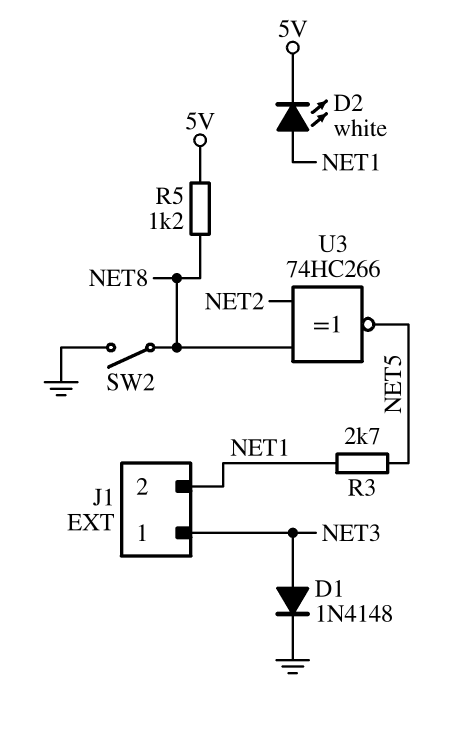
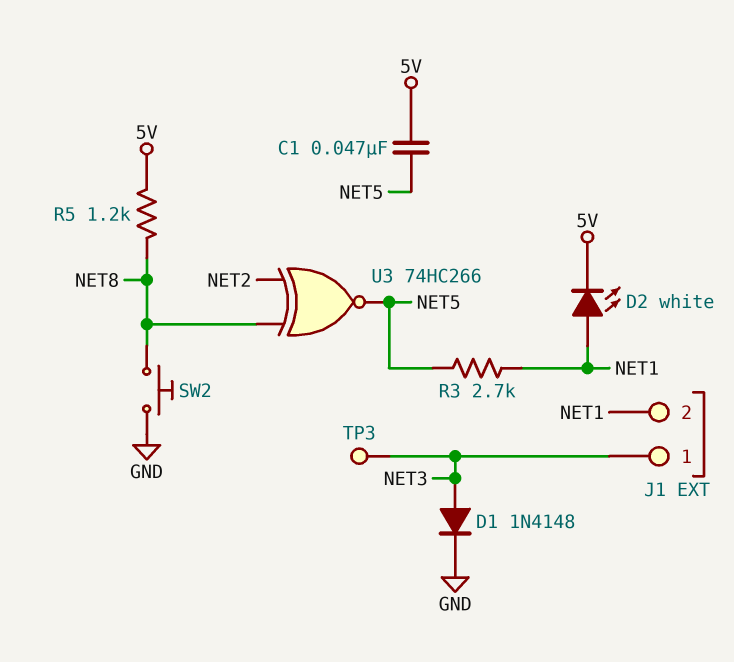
C1: none -> 47nF (5V, NET5)
SW2: switch (GND, NET8) -> button (GND, NET8)
TP3: none -> test point (NET3)

